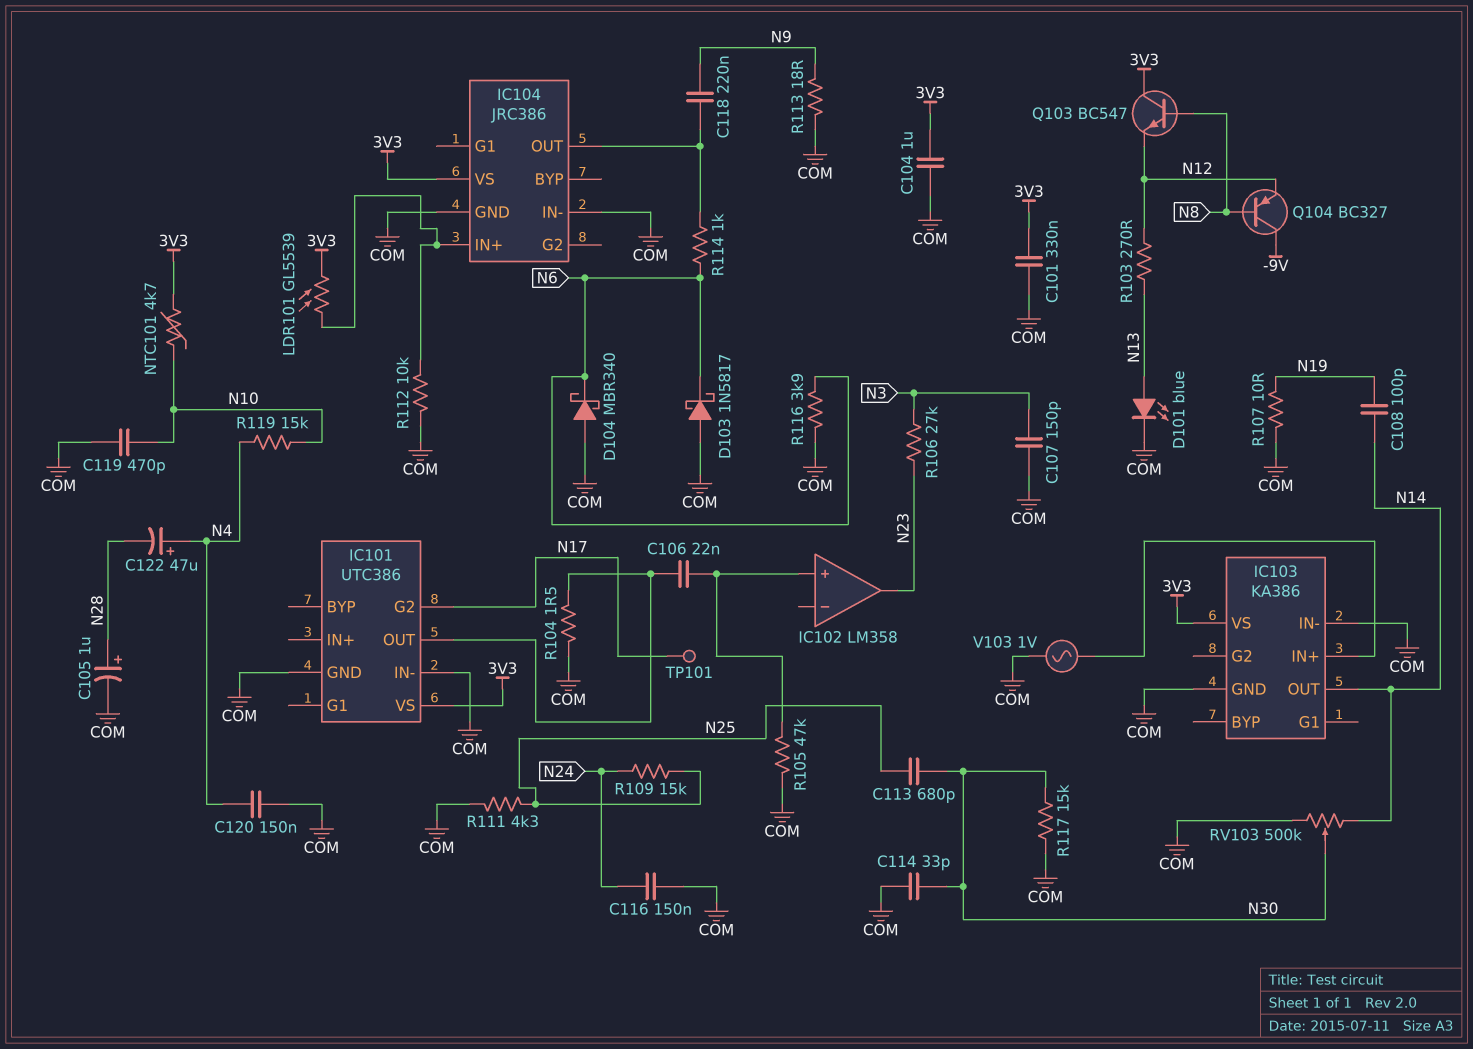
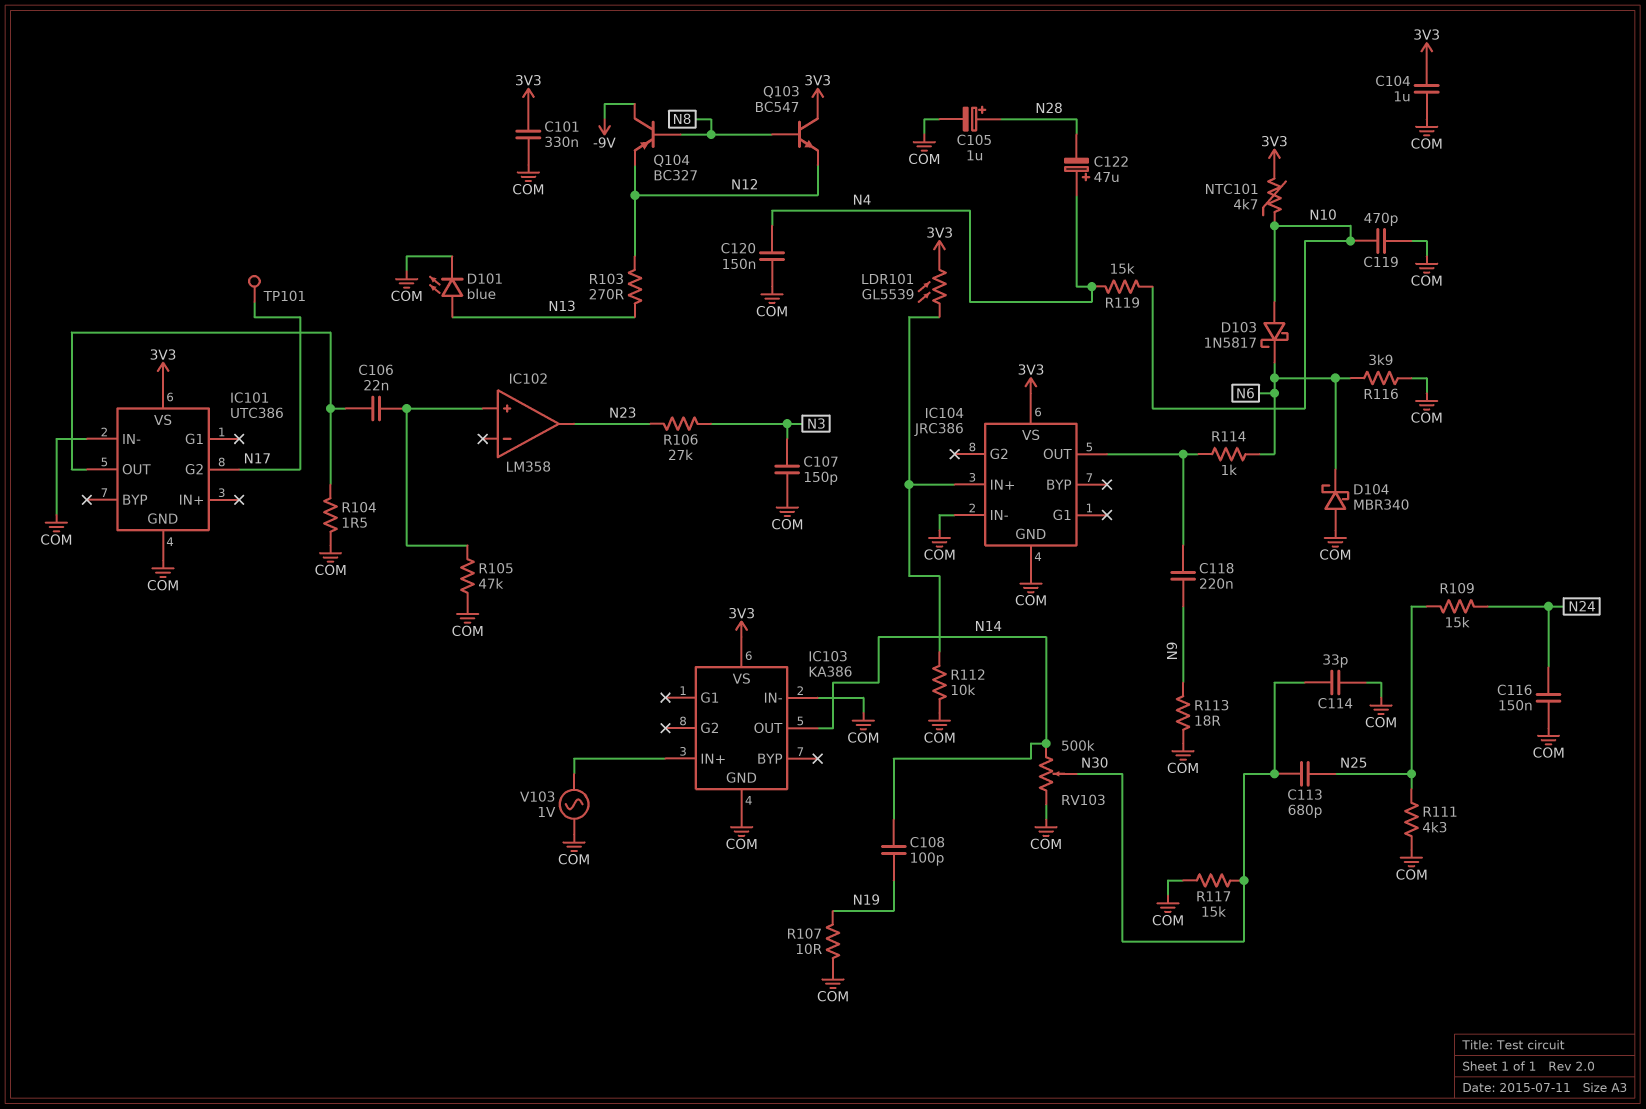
D103: schottky 1N5817 (A COM, K N6) -> schottky 1N5817 (A N10, K N6)

